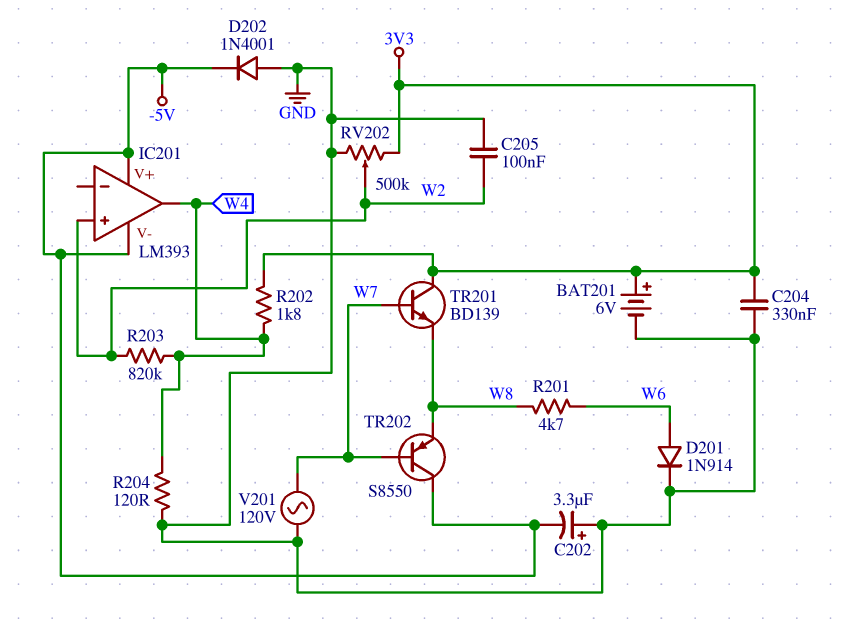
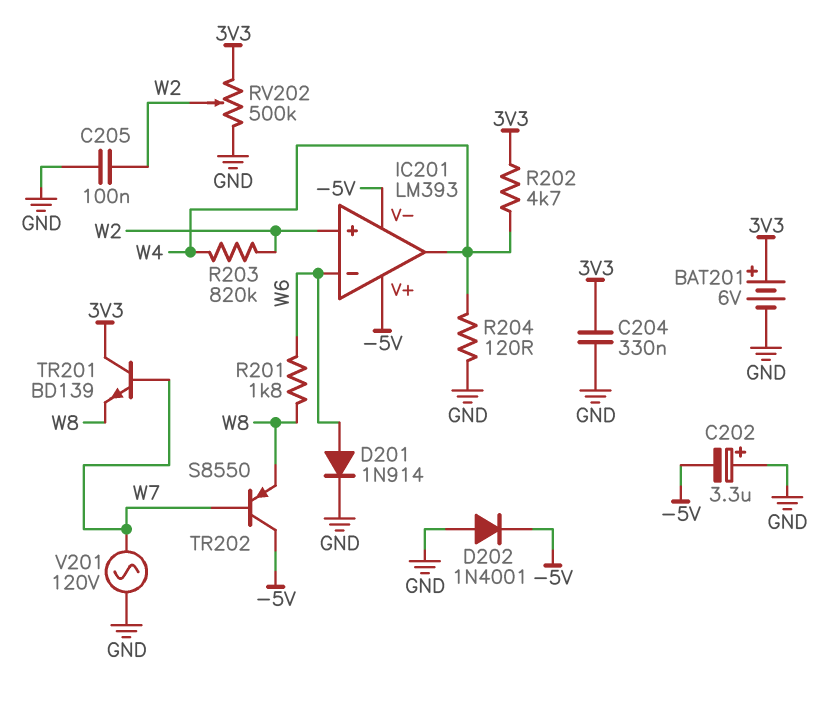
IC201 pin in-: none -> W6
R201: 4.7k (W6, W8) -> 1.8k (W6, W8)
R202: 1.8k (3V3, W4) -> 4.7k (3V3, W4)

